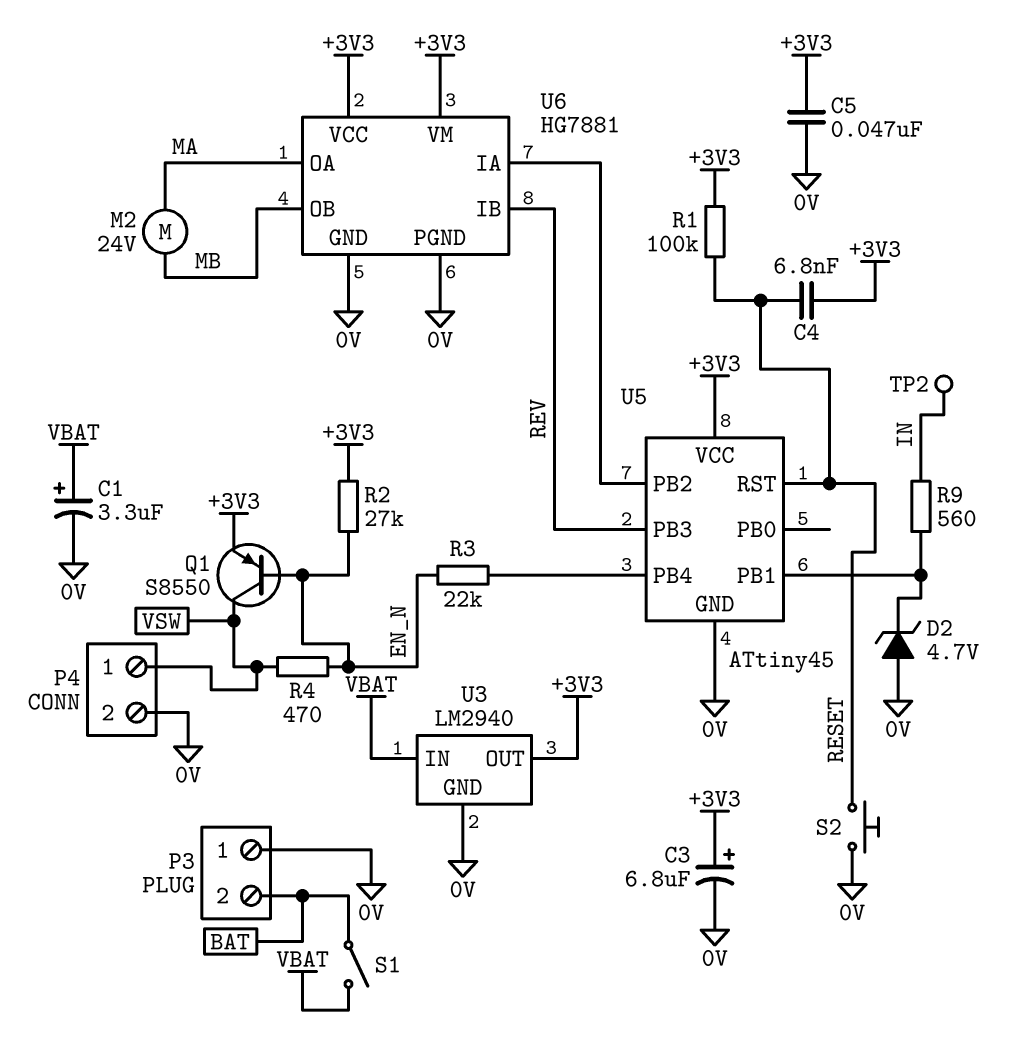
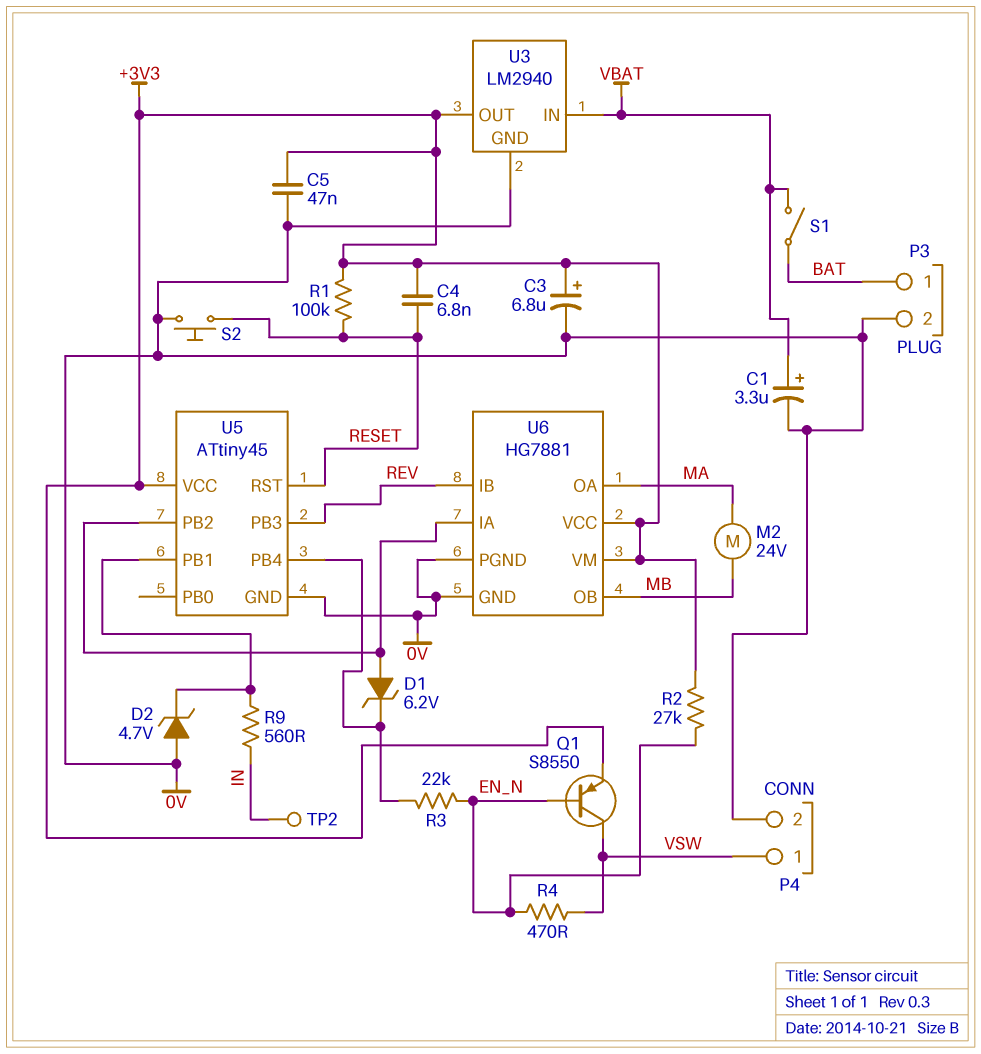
D1: none -> zener 6.2V (A U5/PB2, K U5/PB4)
P3 pin 1: 0V -> BAT
P3 pin 2: BAT -> 0V

